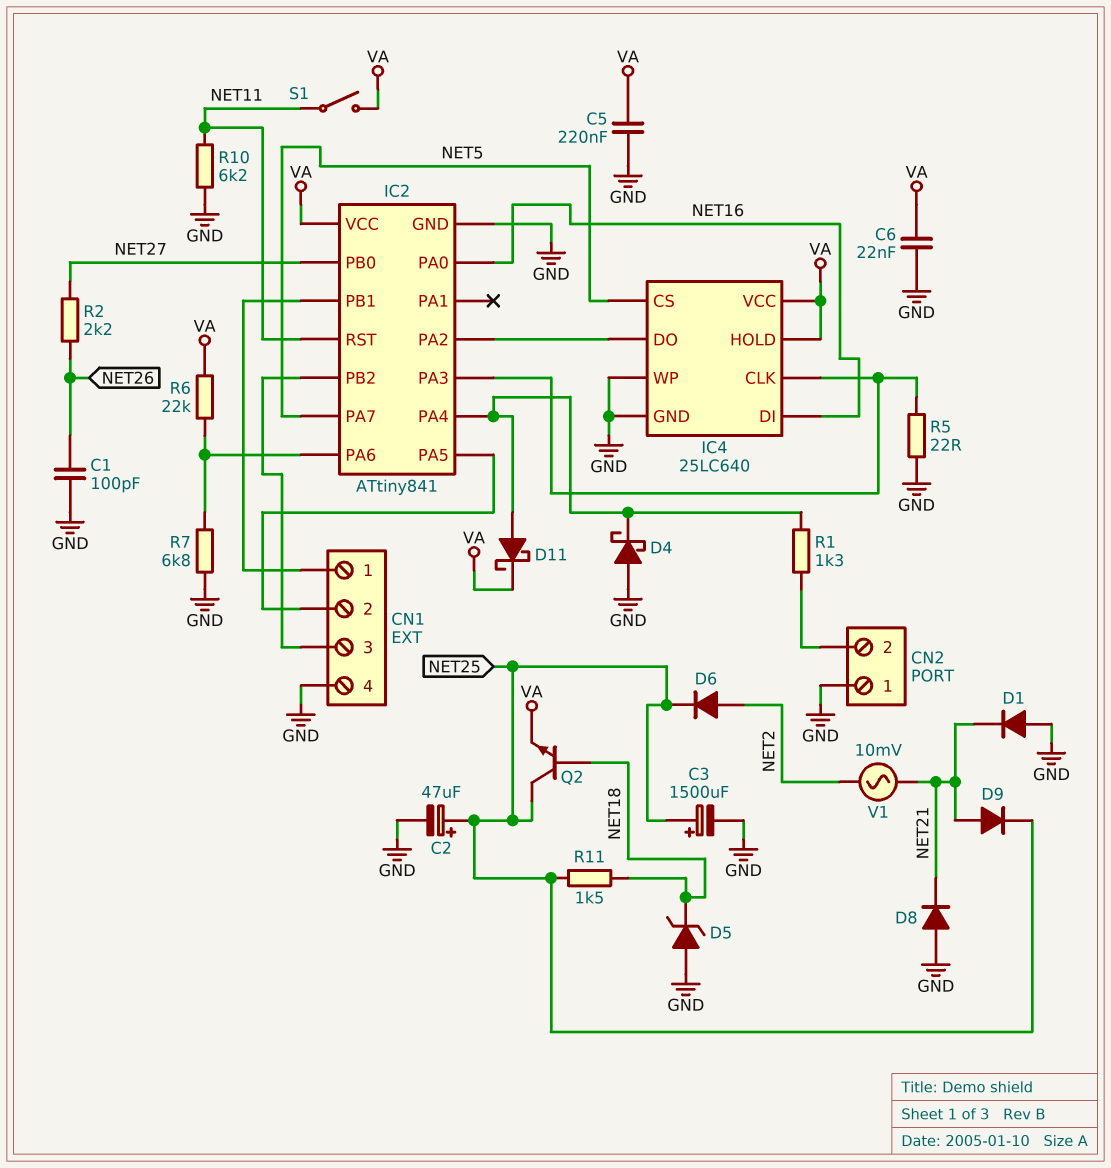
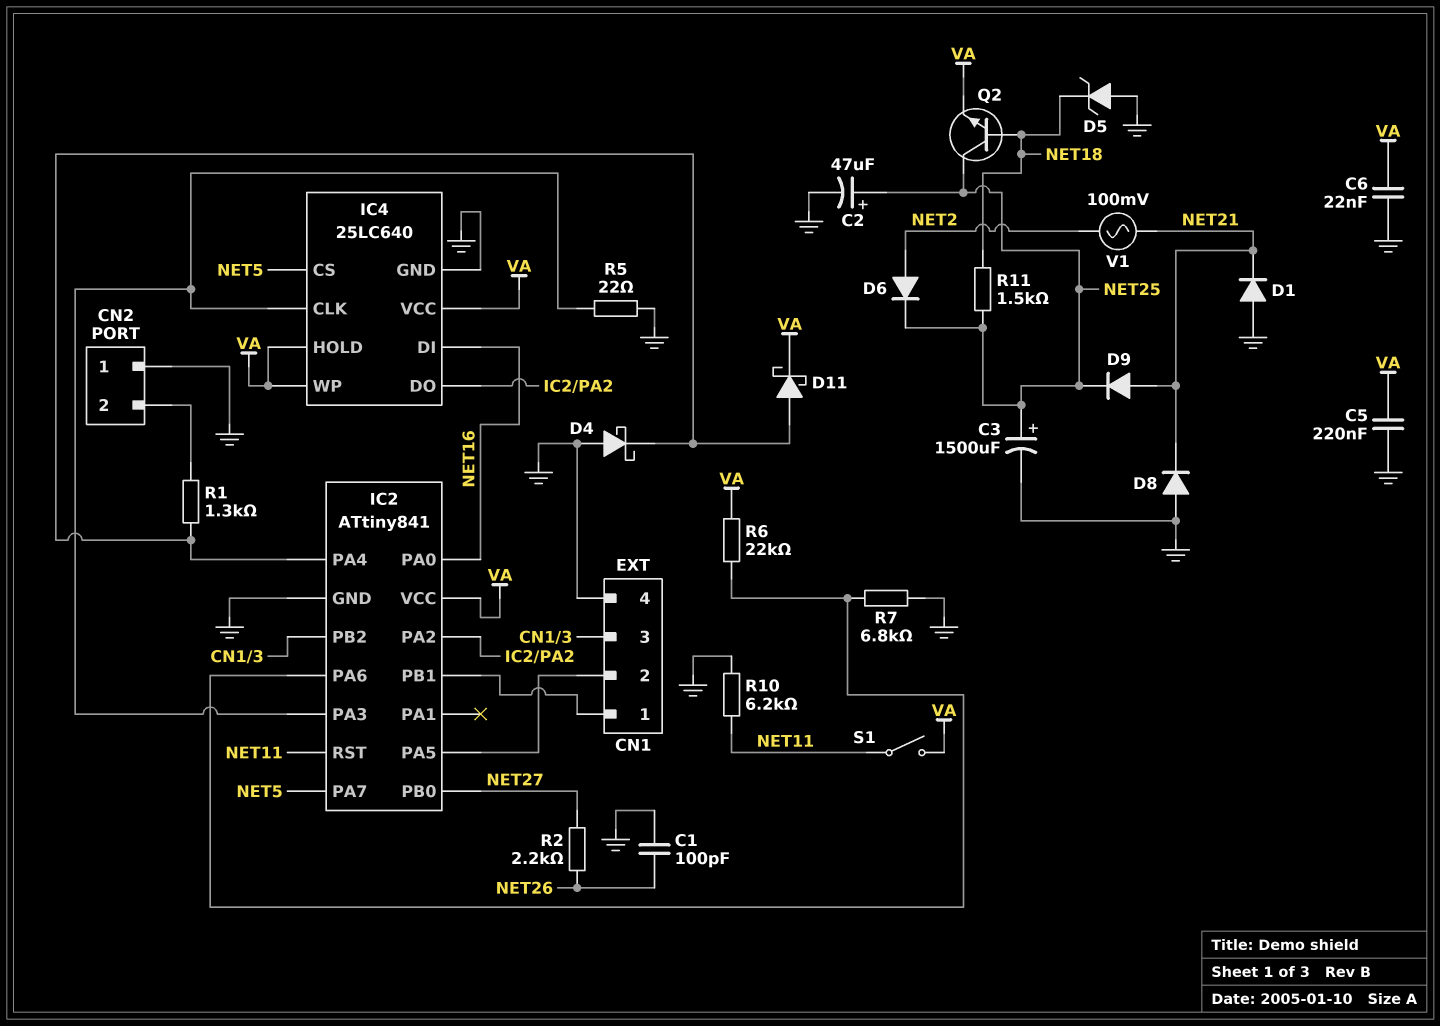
IC4 pin WP: GND -> VA
V1: AC 10mV (NET2, NET21) -> AC 100mV (NET2, NET21)

